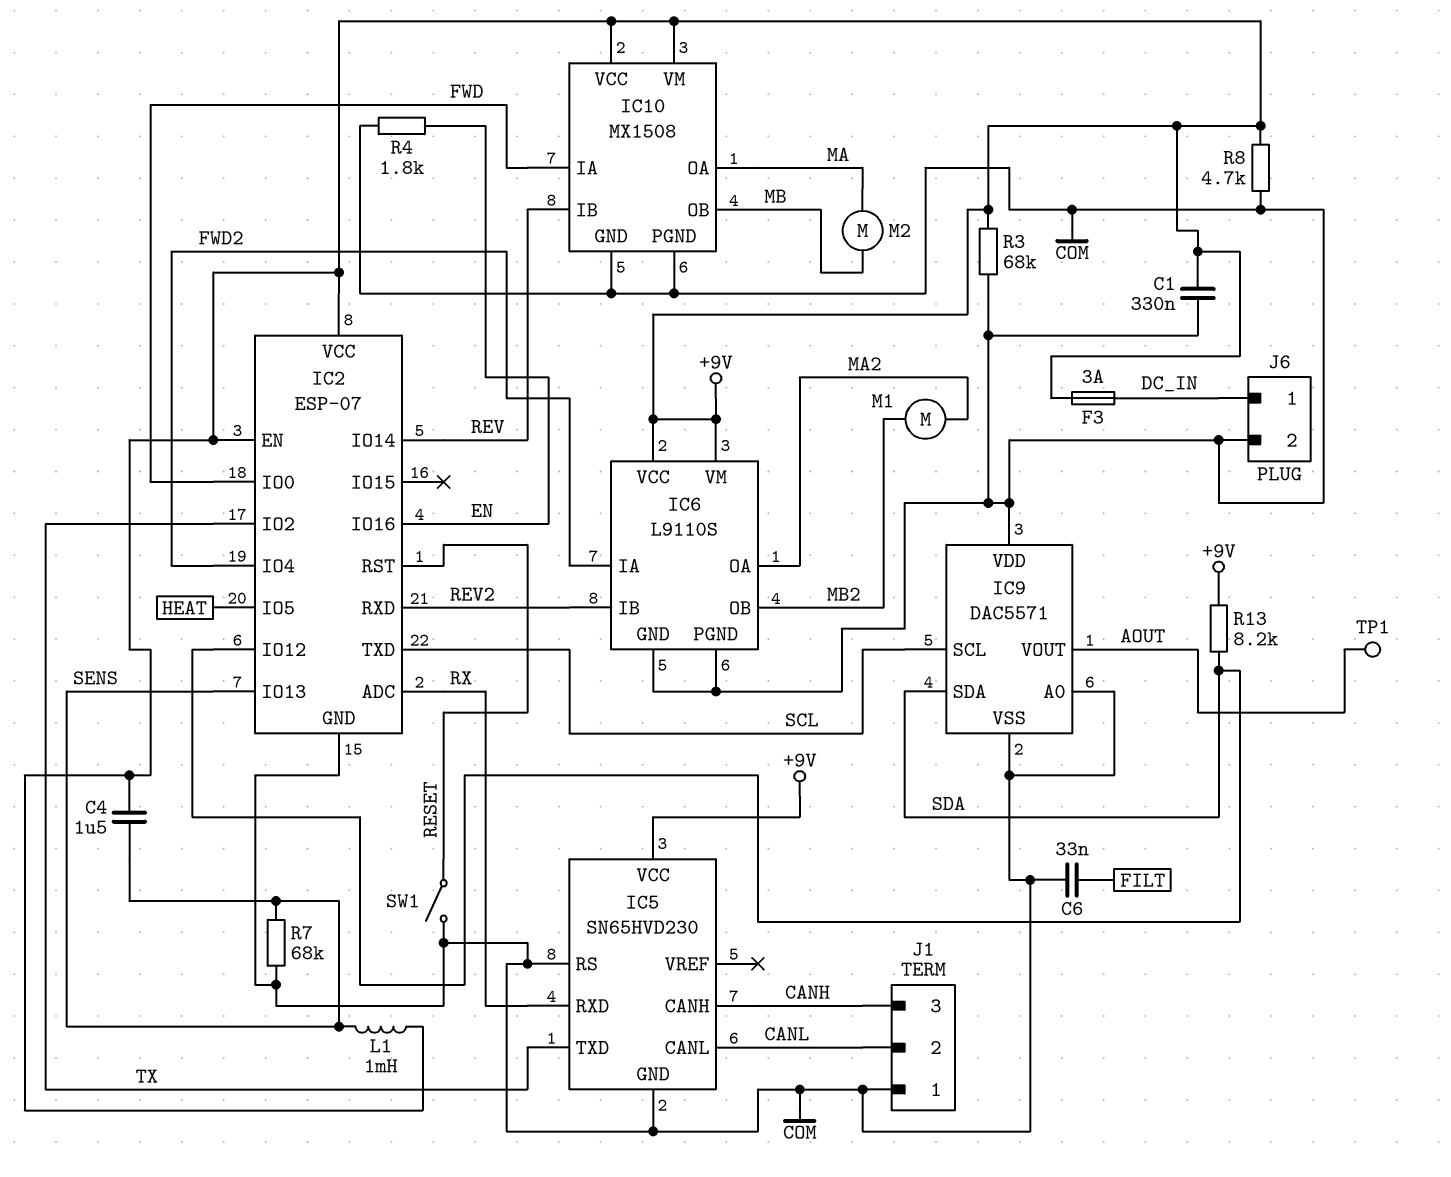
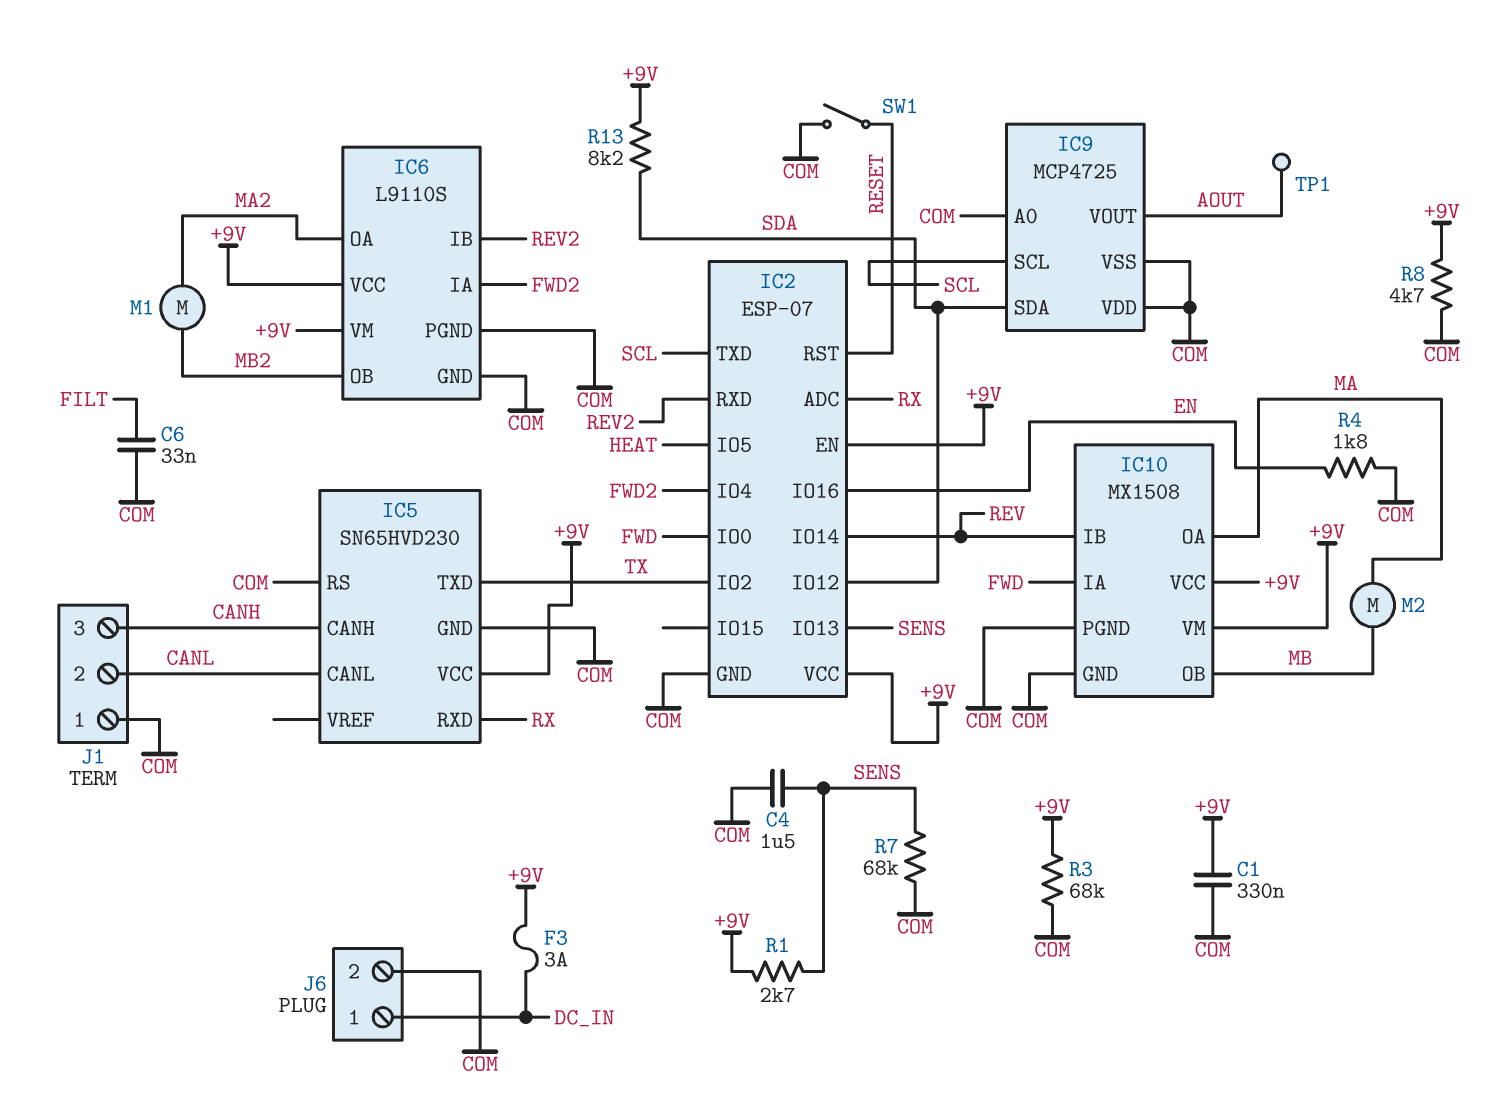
C4: 1.5uF (+9V, SENS) -> 1.5uF (COM, SENS)
IC9: DAC5571 -> MCP4725
L1: 1mH (+9V, SENS) -> none
R1: none -> 2.7k (+9V, SENS)

